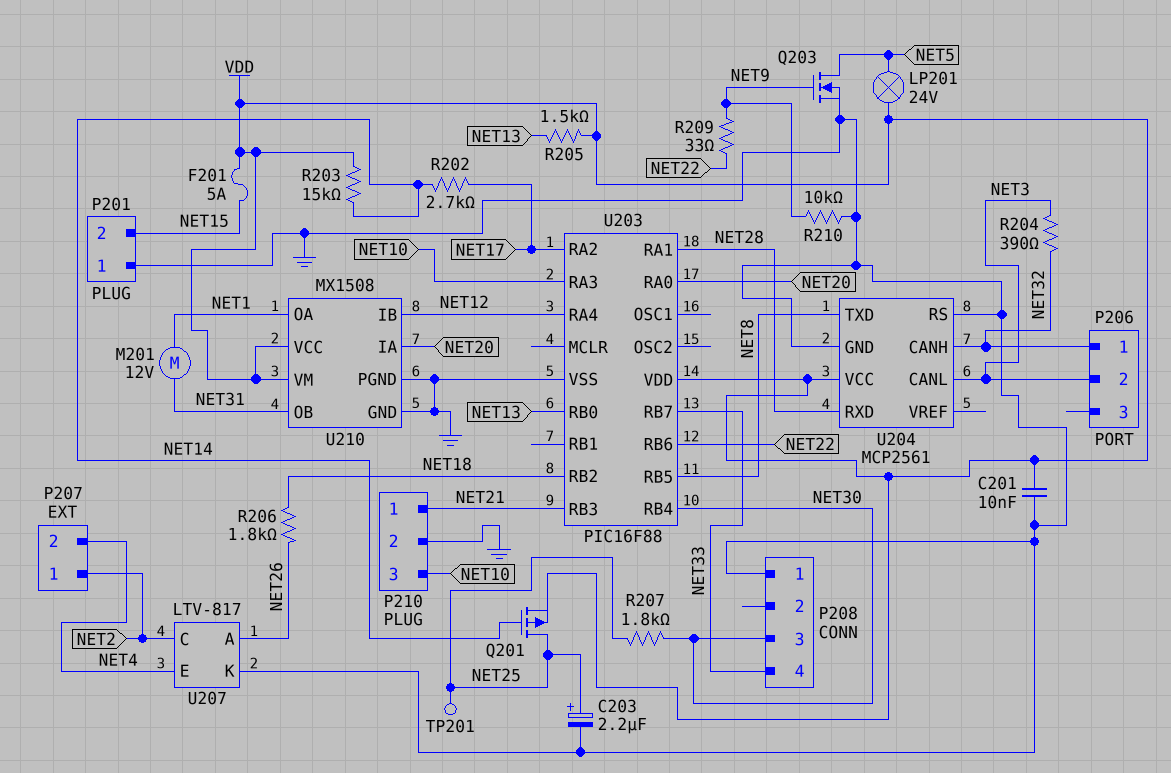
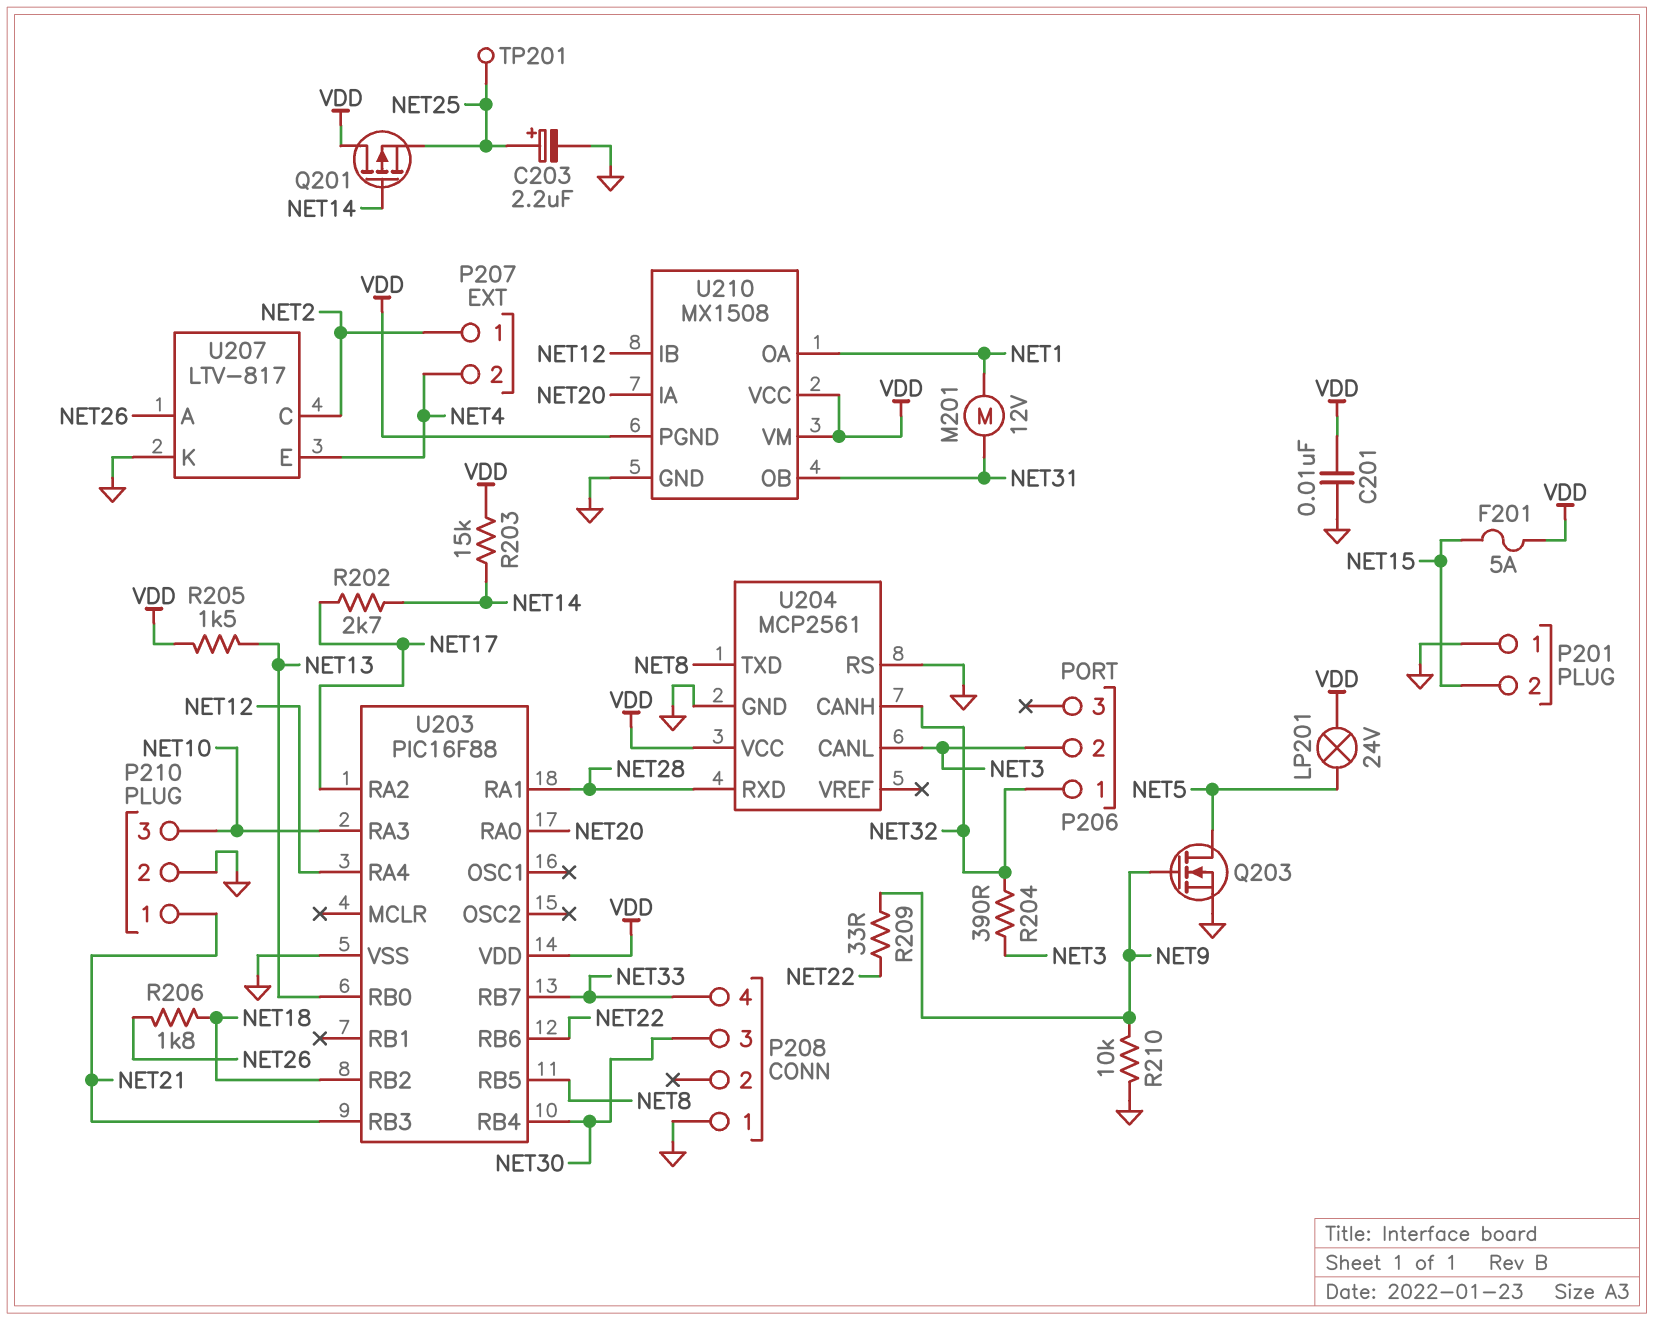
Q201: PMOS (G NET14, D NET25, S VDD) -> PMOS (G NET14, D VDD, S NET25)
R207: 1.8k (NET25, NET30) -> none
U210 pin PGND: GND -> VDD

